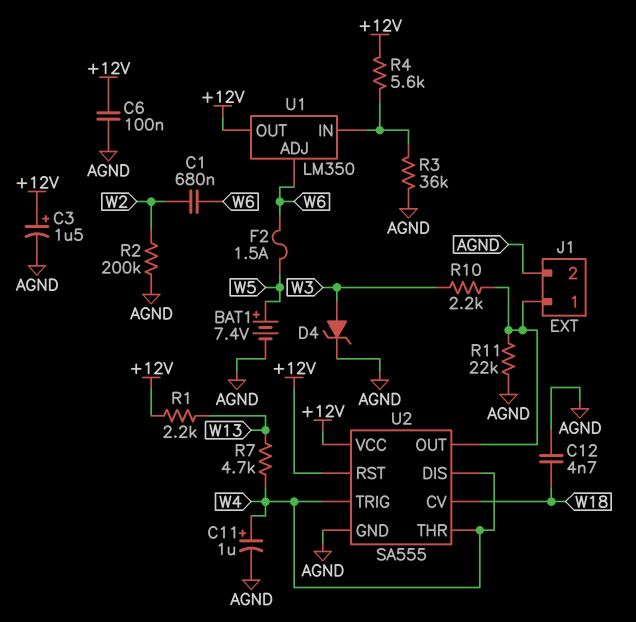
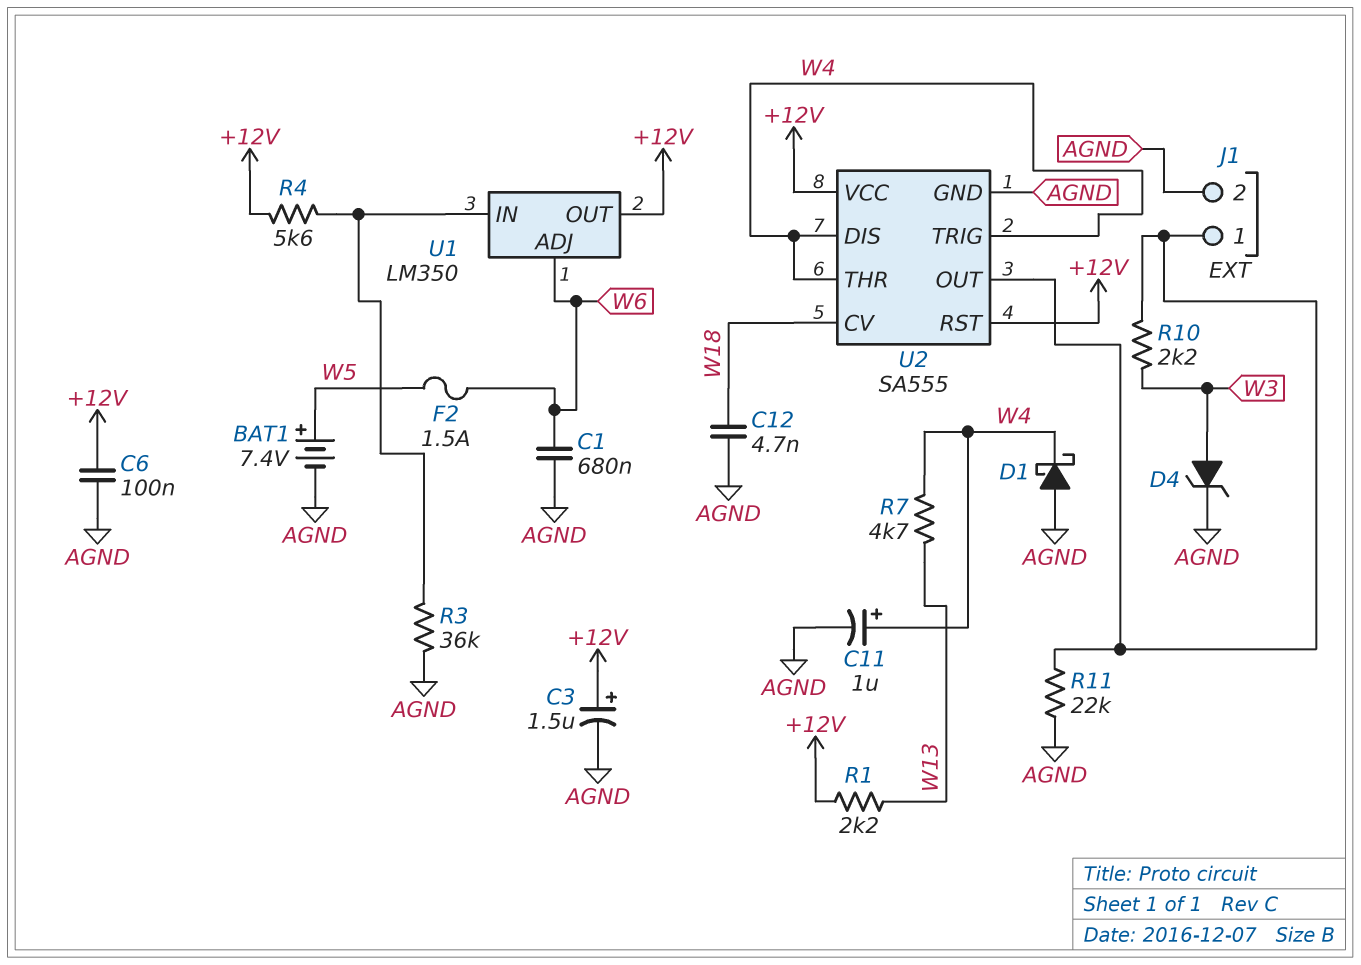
C1: 680nF (W2, W6) -> 680nF (AGND, W6)
D1: none -> schottky (A AGND, K W4)
R2: 200k (AGND, W2) -> none

